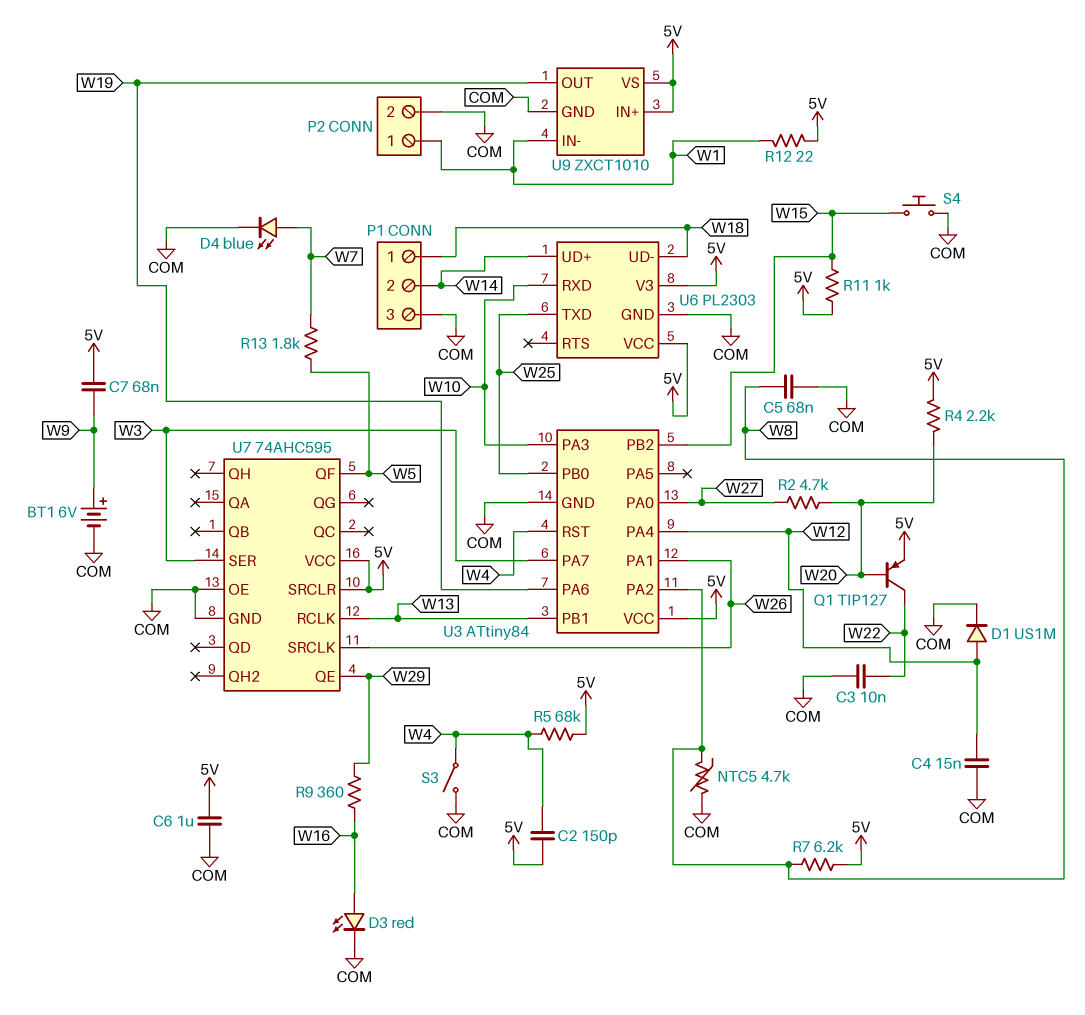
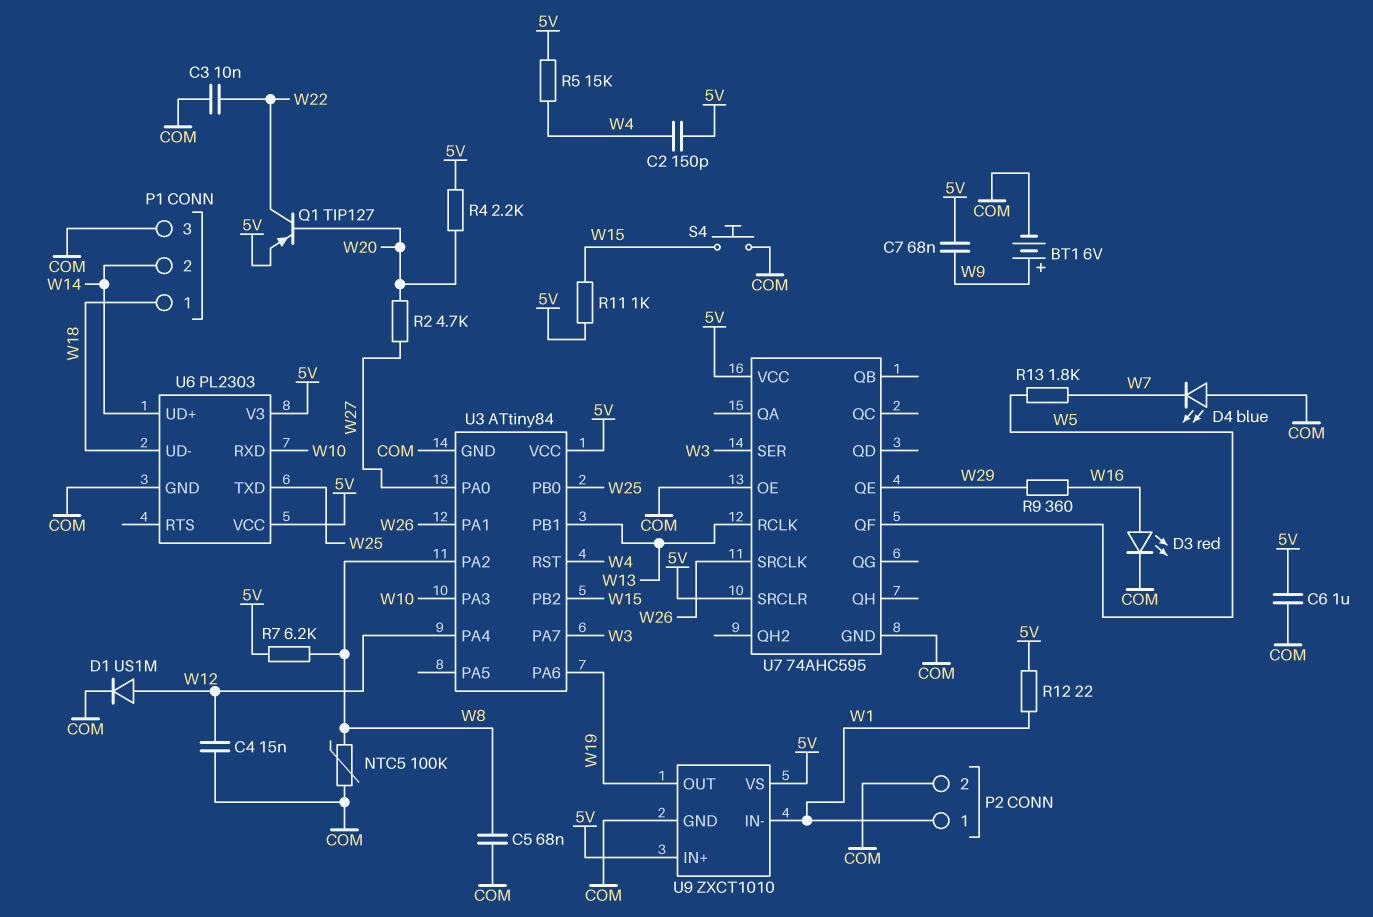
D4: LED blue (A W7, K COM) -> LED blue (A COM, K W7)
NTC5: 4.7k (COM, W8) -> 100k (COM, W8)
R5: 68k (5V, W4) -> 15k (5V, W4)
S3: switch (COM, W4) -> none

